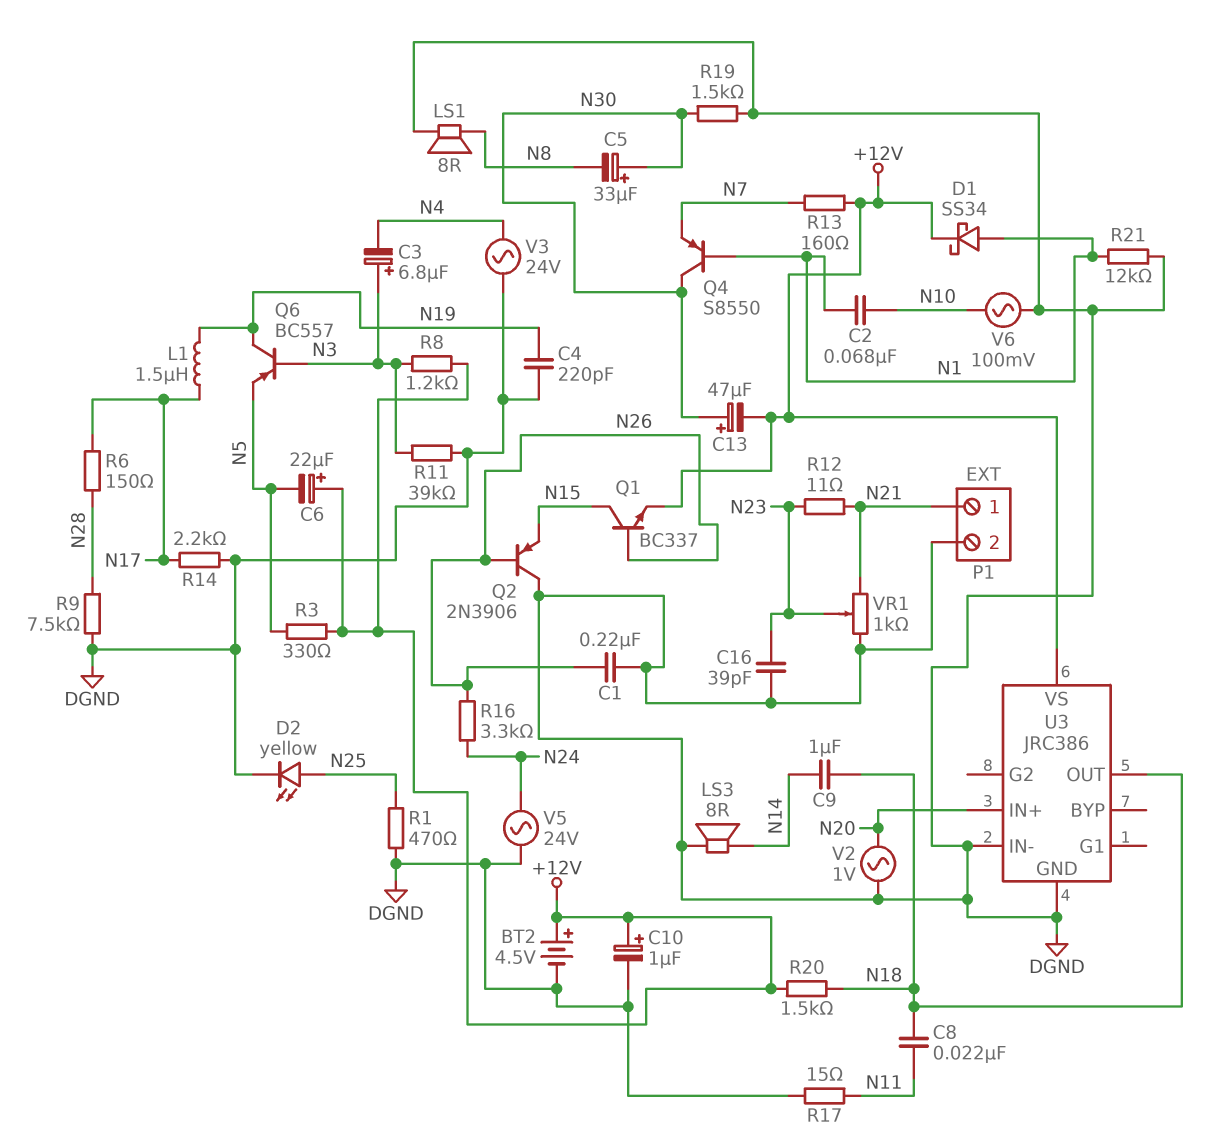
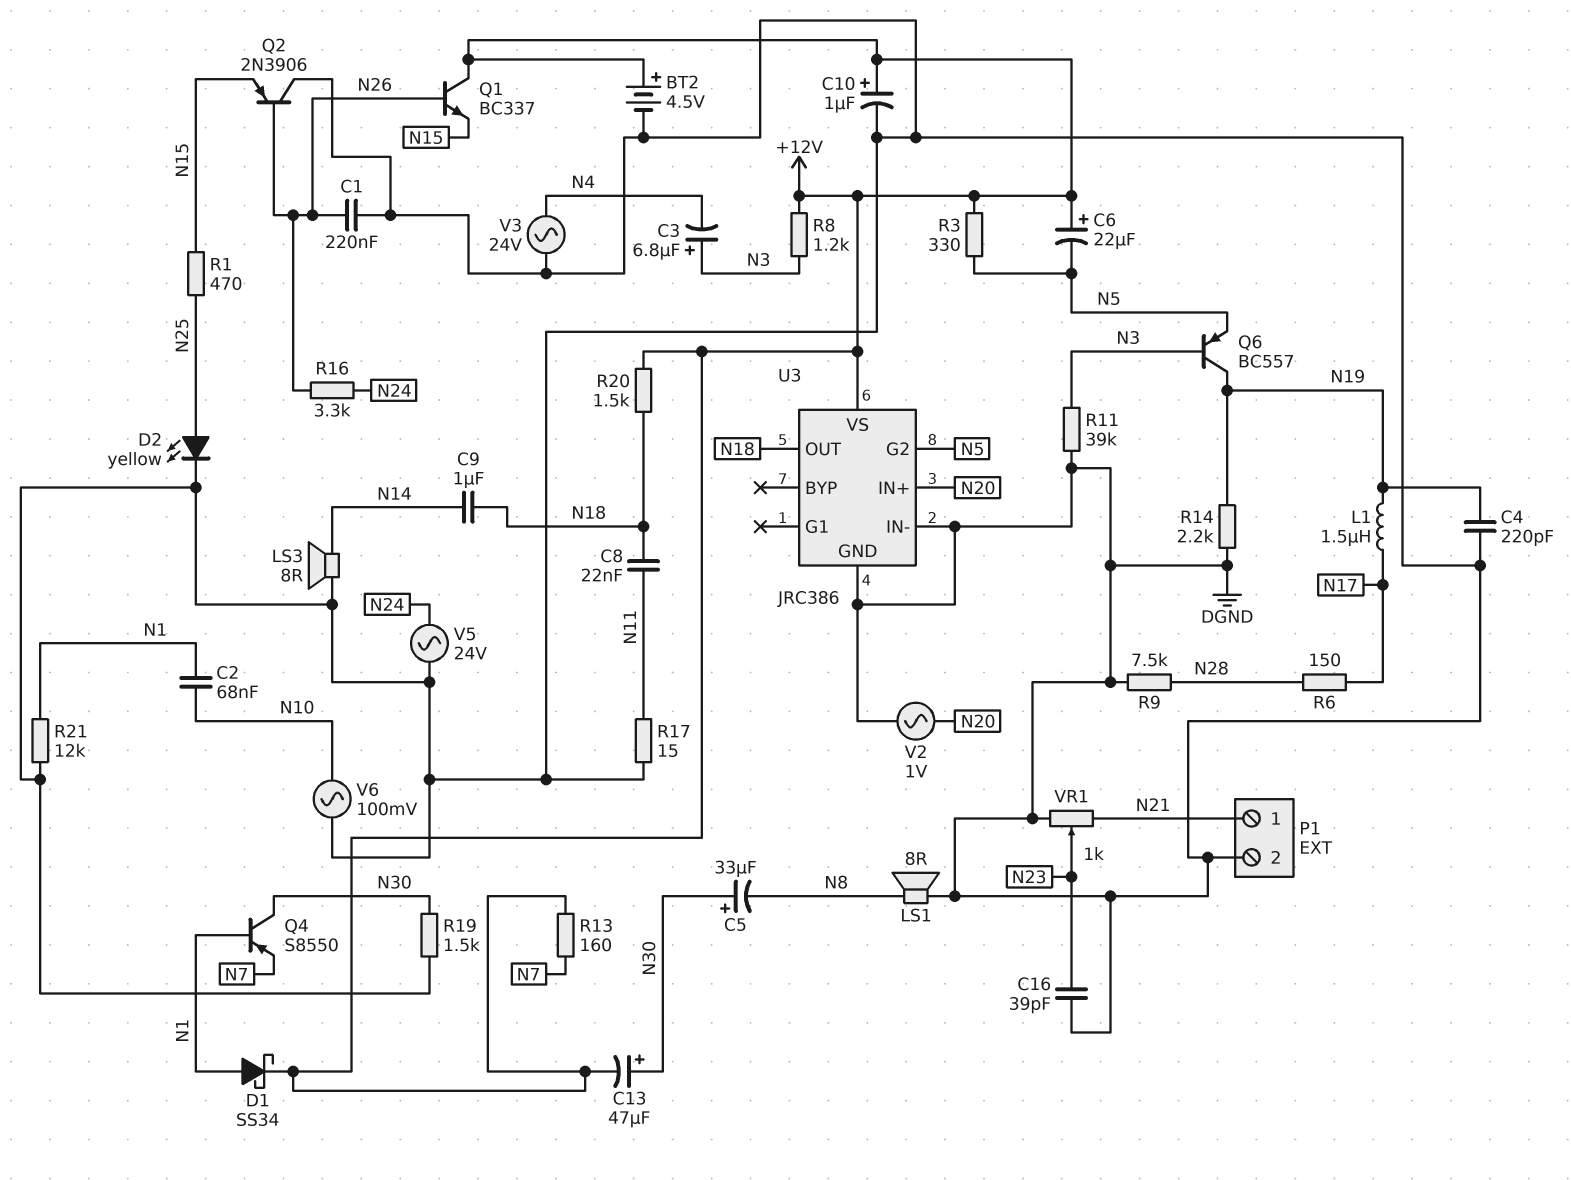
Q1: NPN BC337 (B N26, C N15, E +12V) -> NPN BC337 (B N26, C +12V, E N15)
R1: 470 (DGND, N25) -> 470 (N15, N25)
R12: 11 (N21, N23) -> none
R14: 2.2k (DGND, N17) -> 2.2k (DGND, N19)
U3 pin G2: none -> N5

